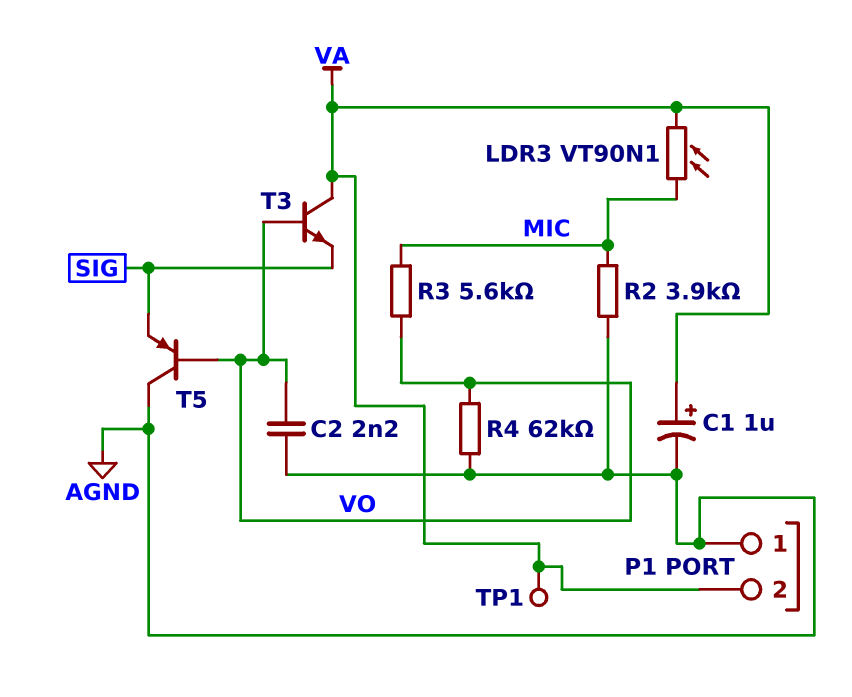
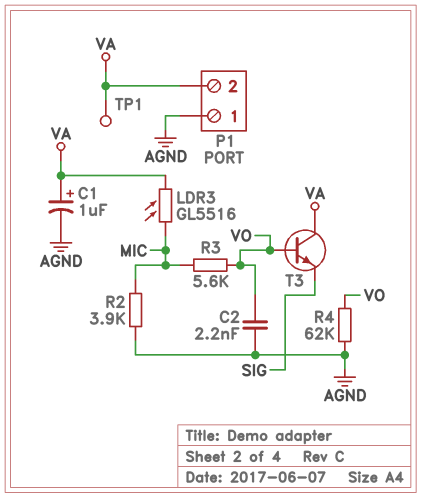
LDR3: VT90N1 (MIC, VA) -> GL5516 (MIC, VA)
T5: PNP (B VO, C AGND, E SIG) -> none

